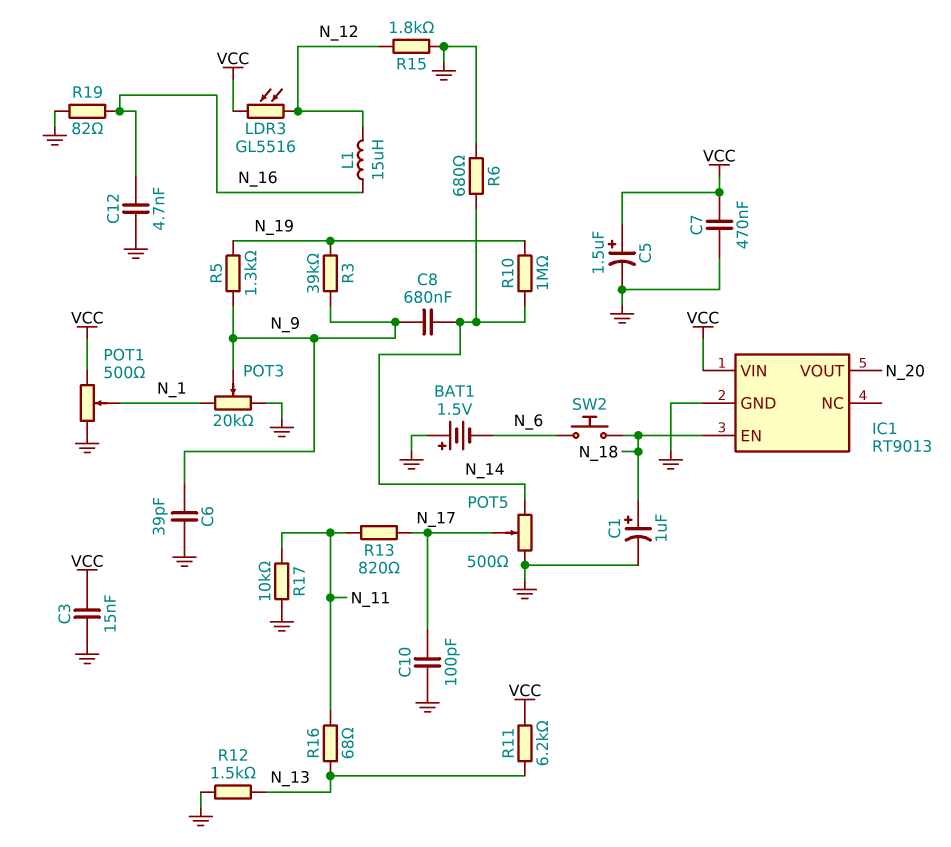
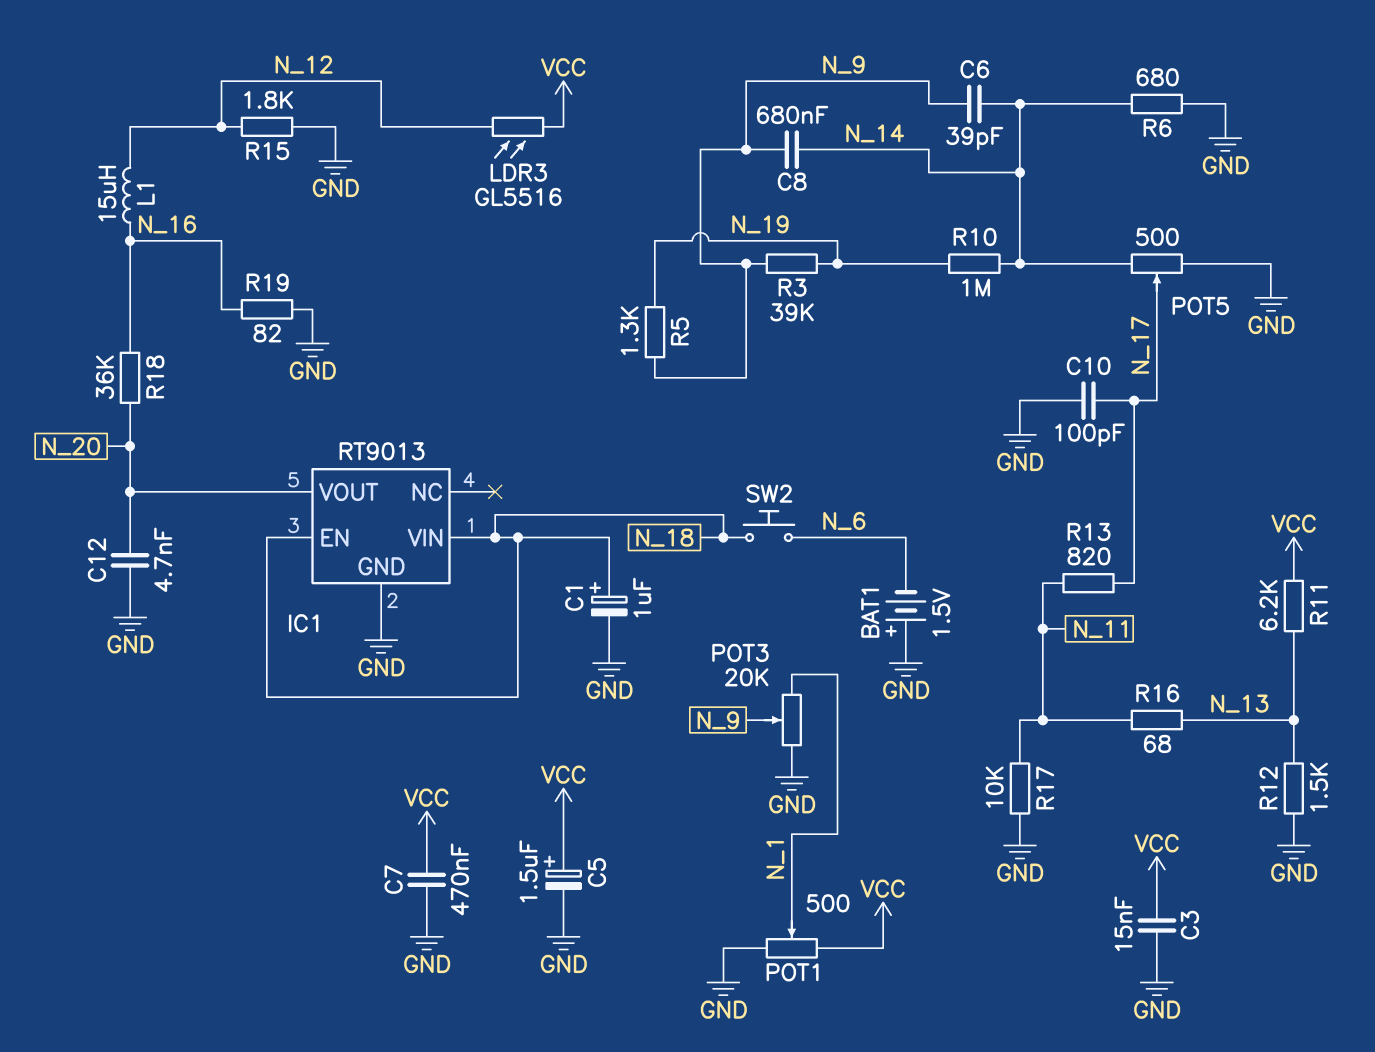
C6: 39pF (GND, N_9) -> 39pF (N_9, N_14)
C12: 4.7nF (GND, N_16) -> 4.7nF (GND, N_20)
IC1 pin VIN: VCC -> N_18
R18: none -> 36k (N_16, N_20)

